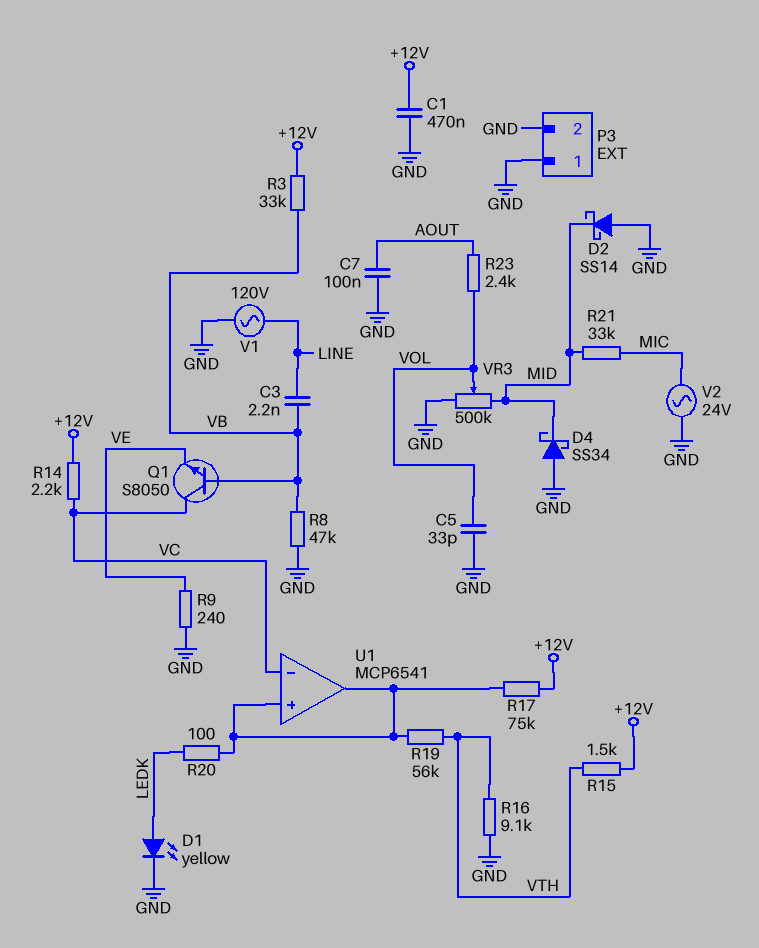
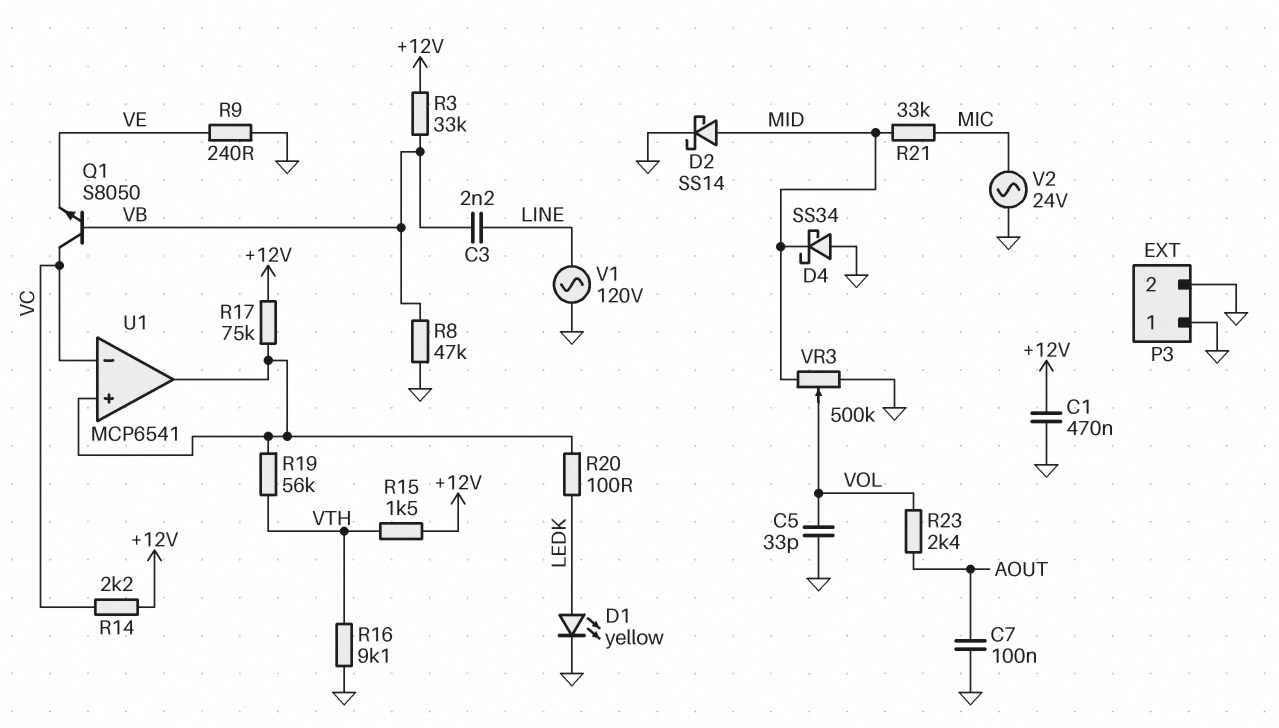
D2: schottky SS14 (A GND, K MID) -> schottky SS14 (A MID, K GND)

